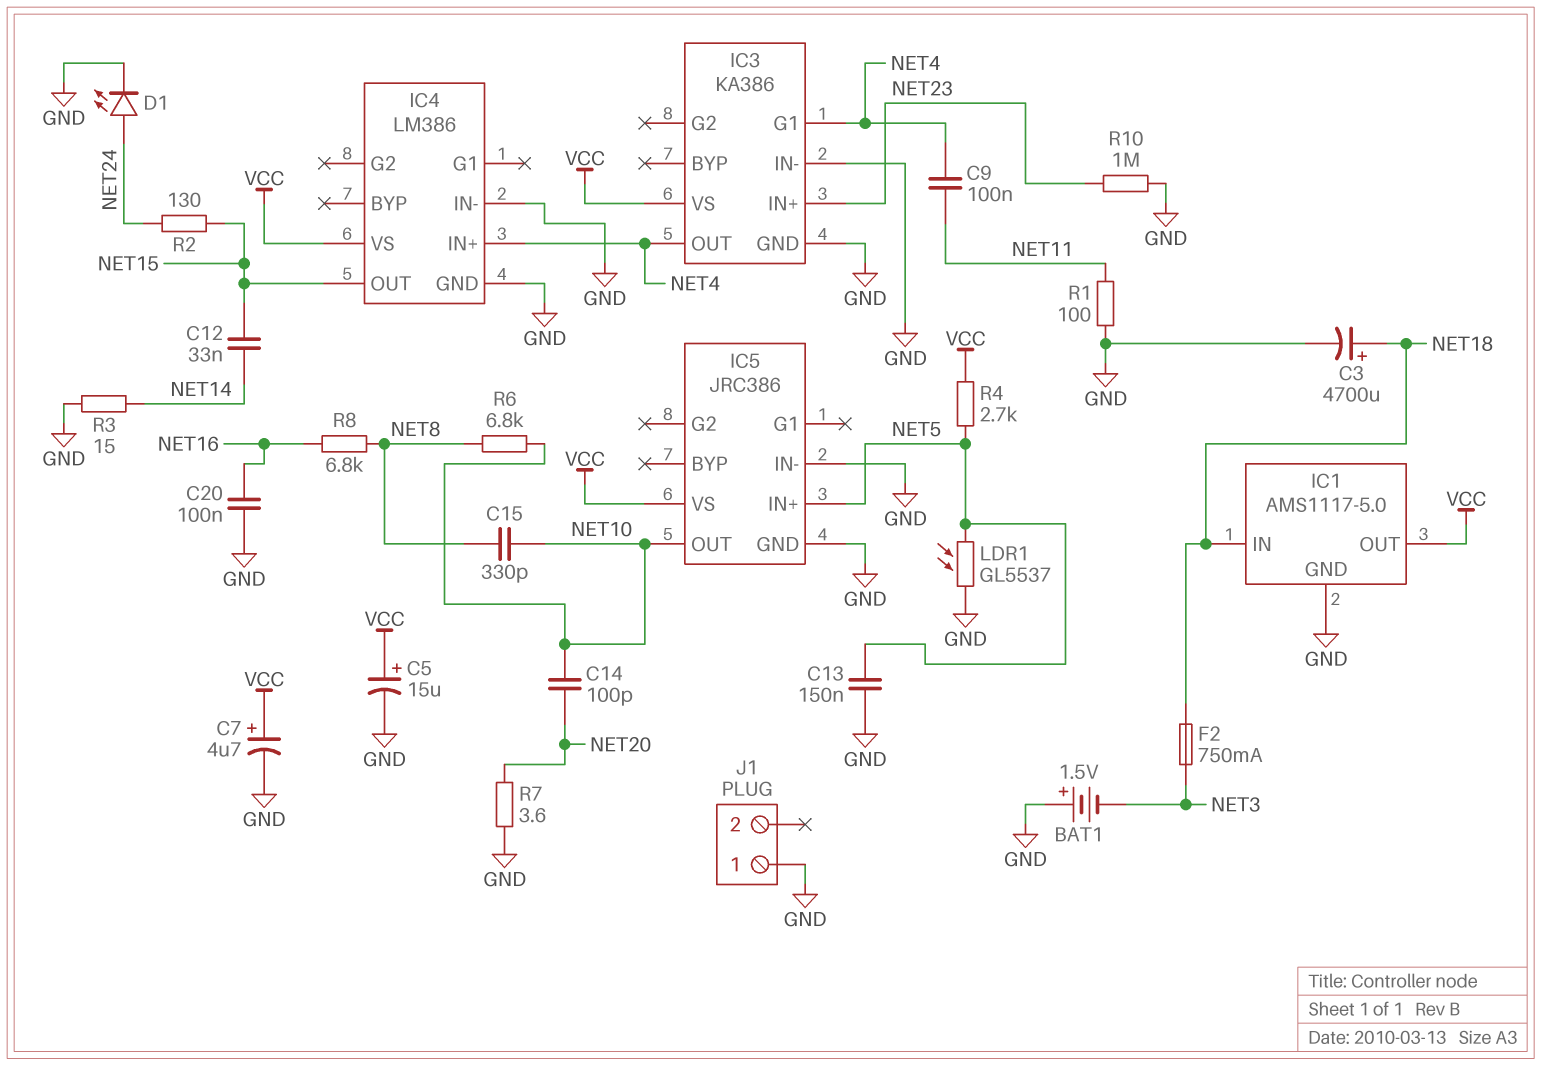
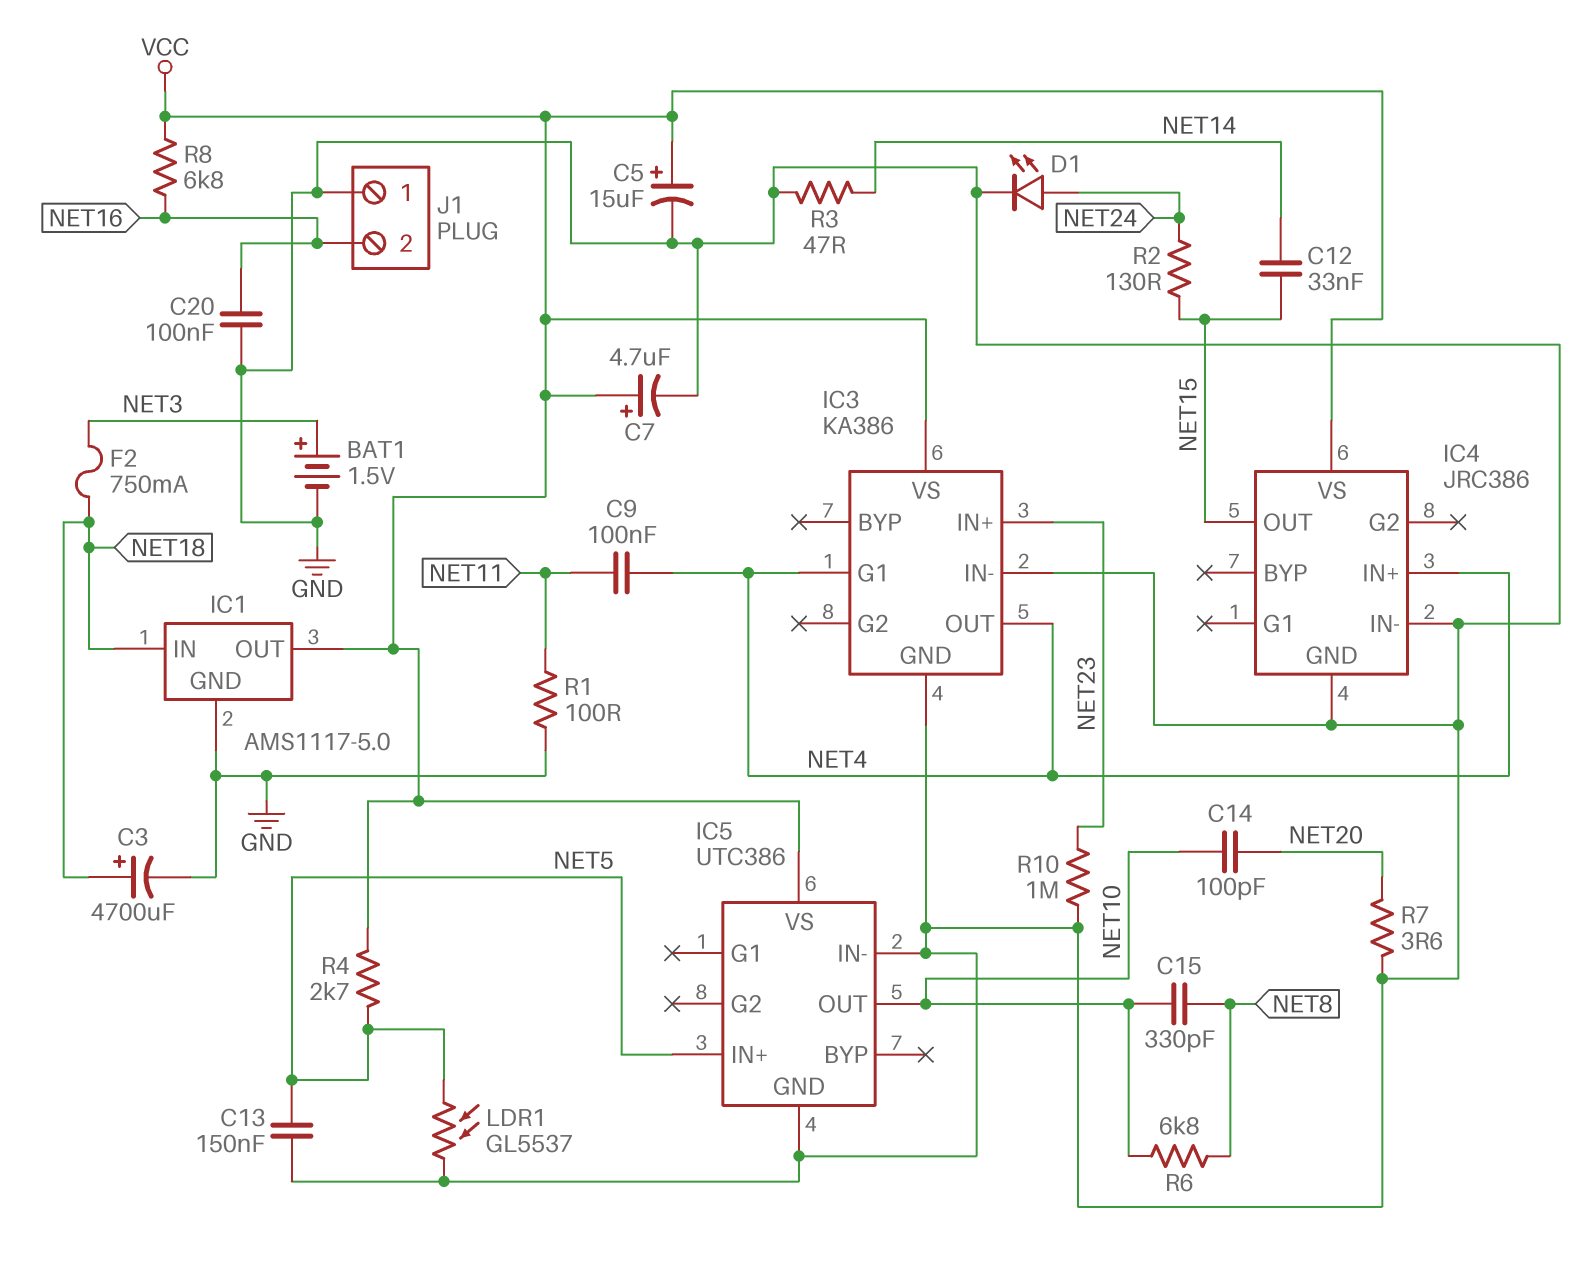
BAT1: 1.5V (plus GND, minus NET3) -> 1.5V (plus NET3, minus GND)
IC4: LM386 -> JRC386
IC5: JRC386 -> UTC386
J1 pin 2: none -> NET16
R3: 15 (GND, NET14) -> 47 (GND, NET14)
R8: 6.8k (NET8, NET16) -> 6.8k (NET16, VCC)

